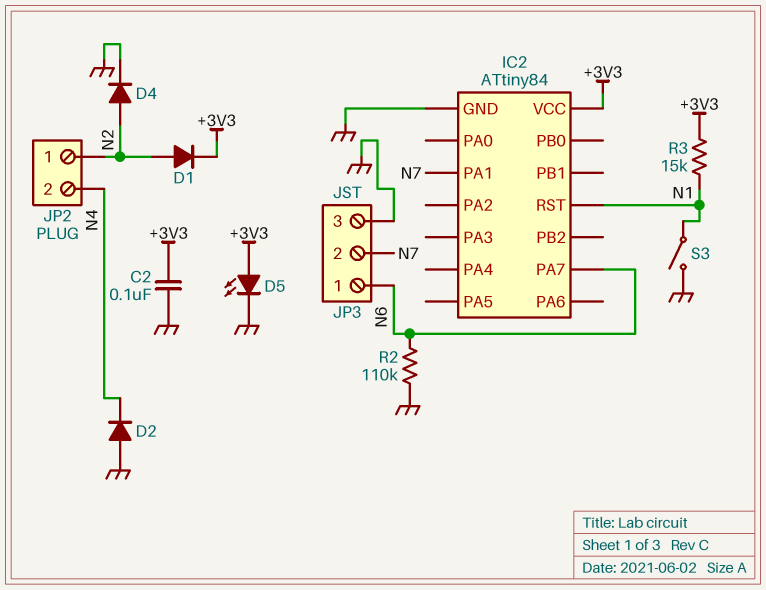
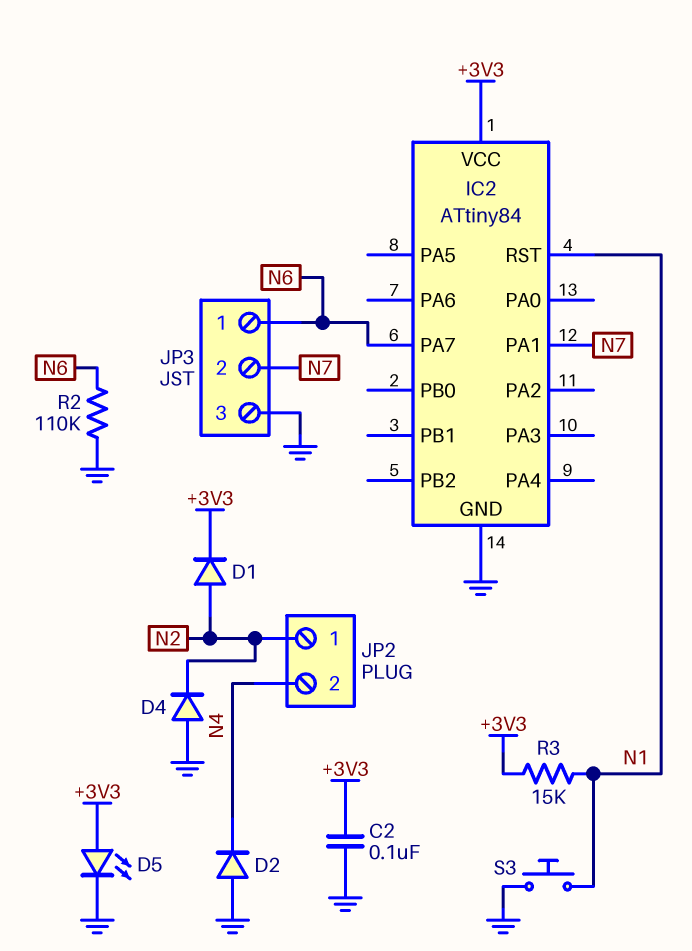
D4: diode (A N2, K GND) -> diode (A GND, K N2)
S3: switch (GND, N1) -> button (GND, N1)

